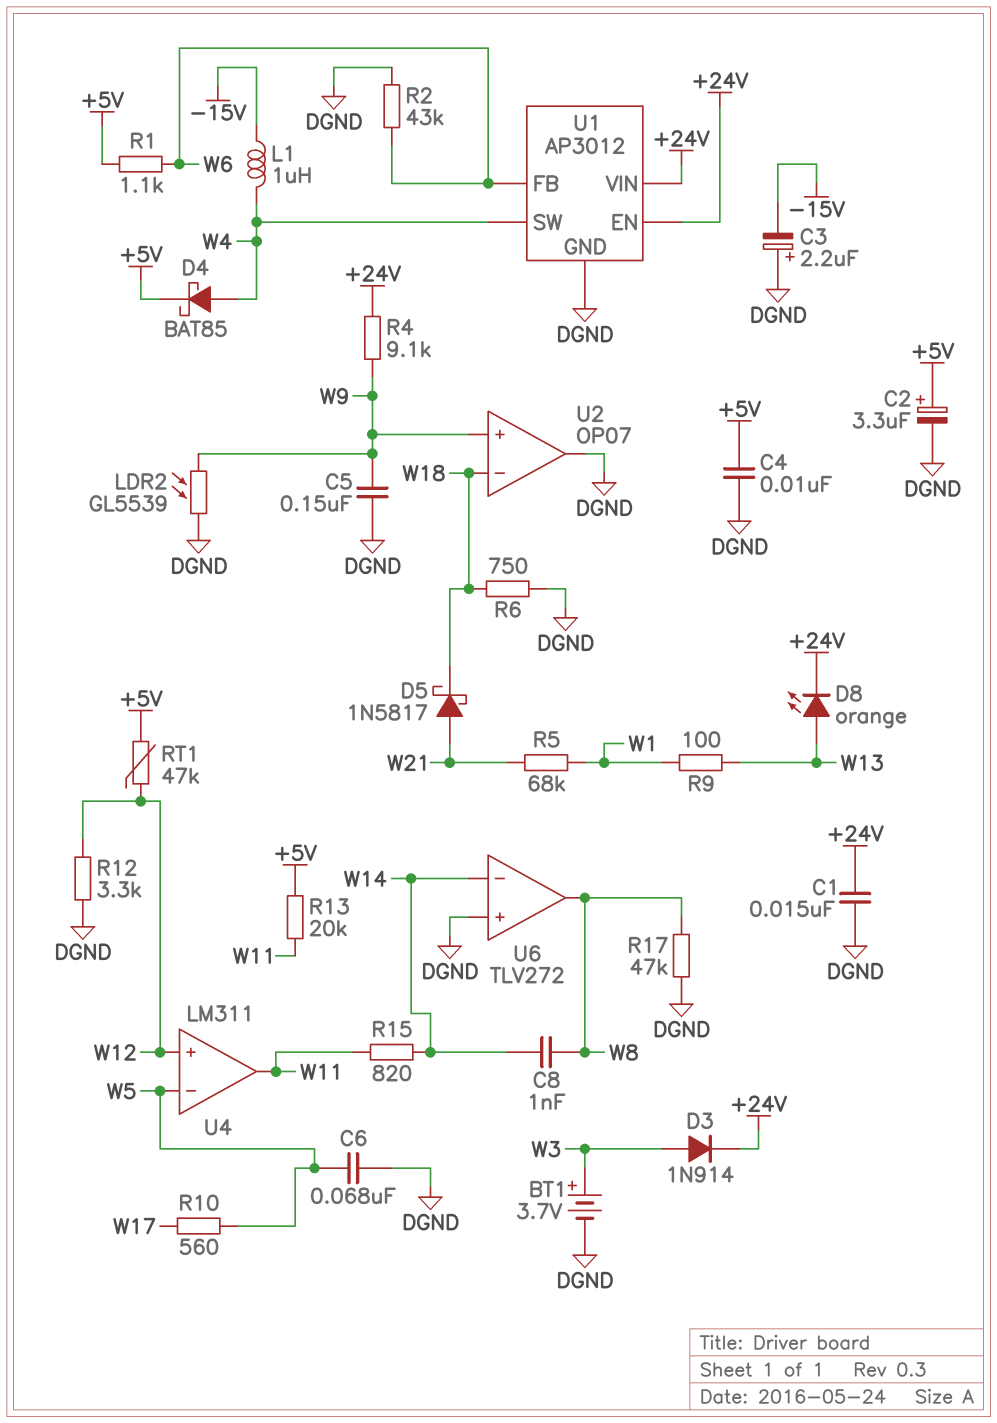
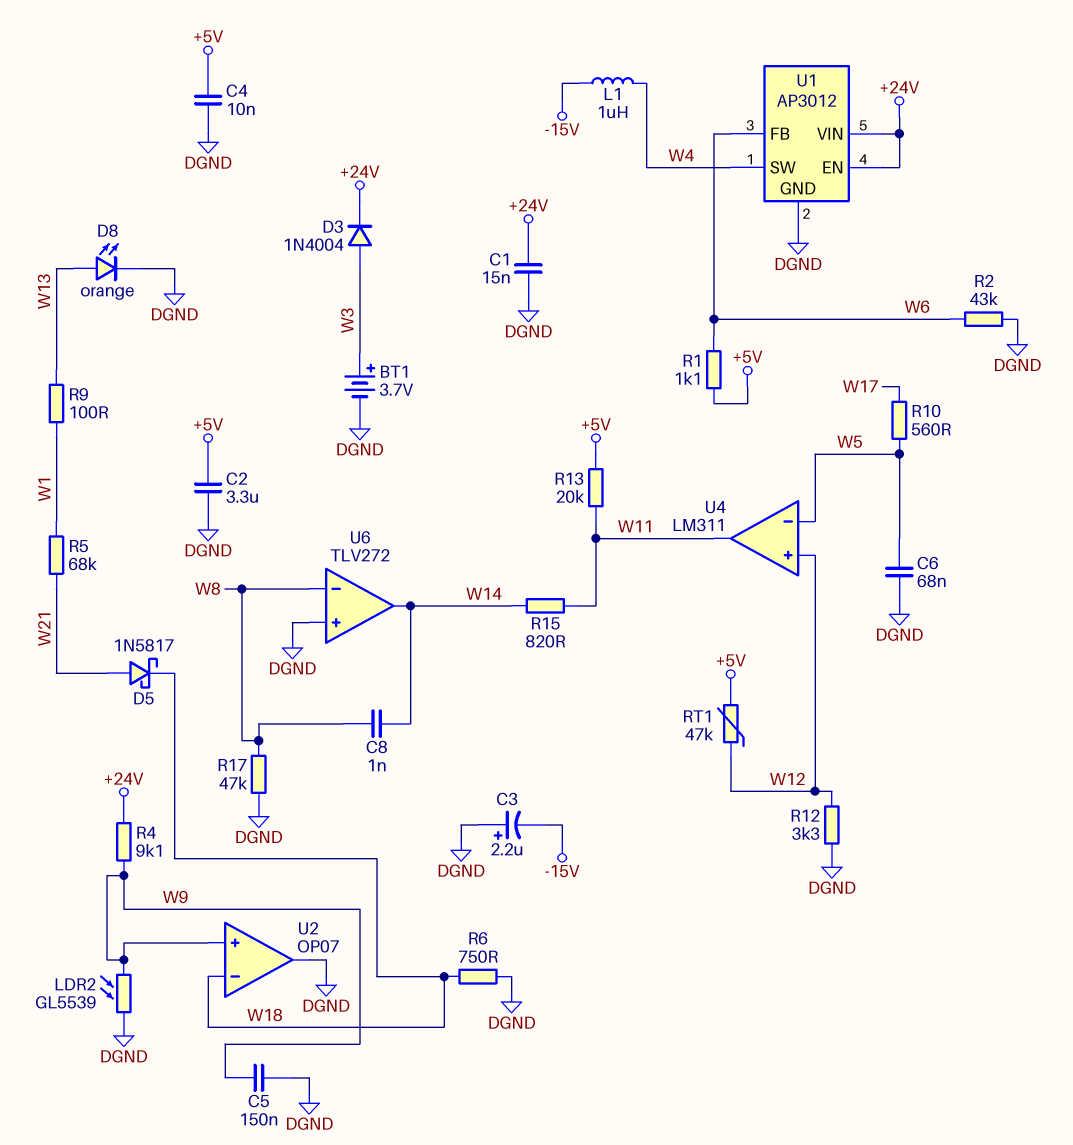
C2: 3.3uF (plus +5V, minus DGND) -> 3.3uF (+5V, DGND)
D3: diode 1N914 (A W3, K +24V) -> diode 1N4004 (A W3, K +24V)
D4: schottky BAT85 (A W4, K +5V) -> none
D8: LED orange (A W13, K +24V) -> LED orange (A W13, K DGND)
U6 pin in-: W14 -> W8
U6 pin out: W8 -> W14

